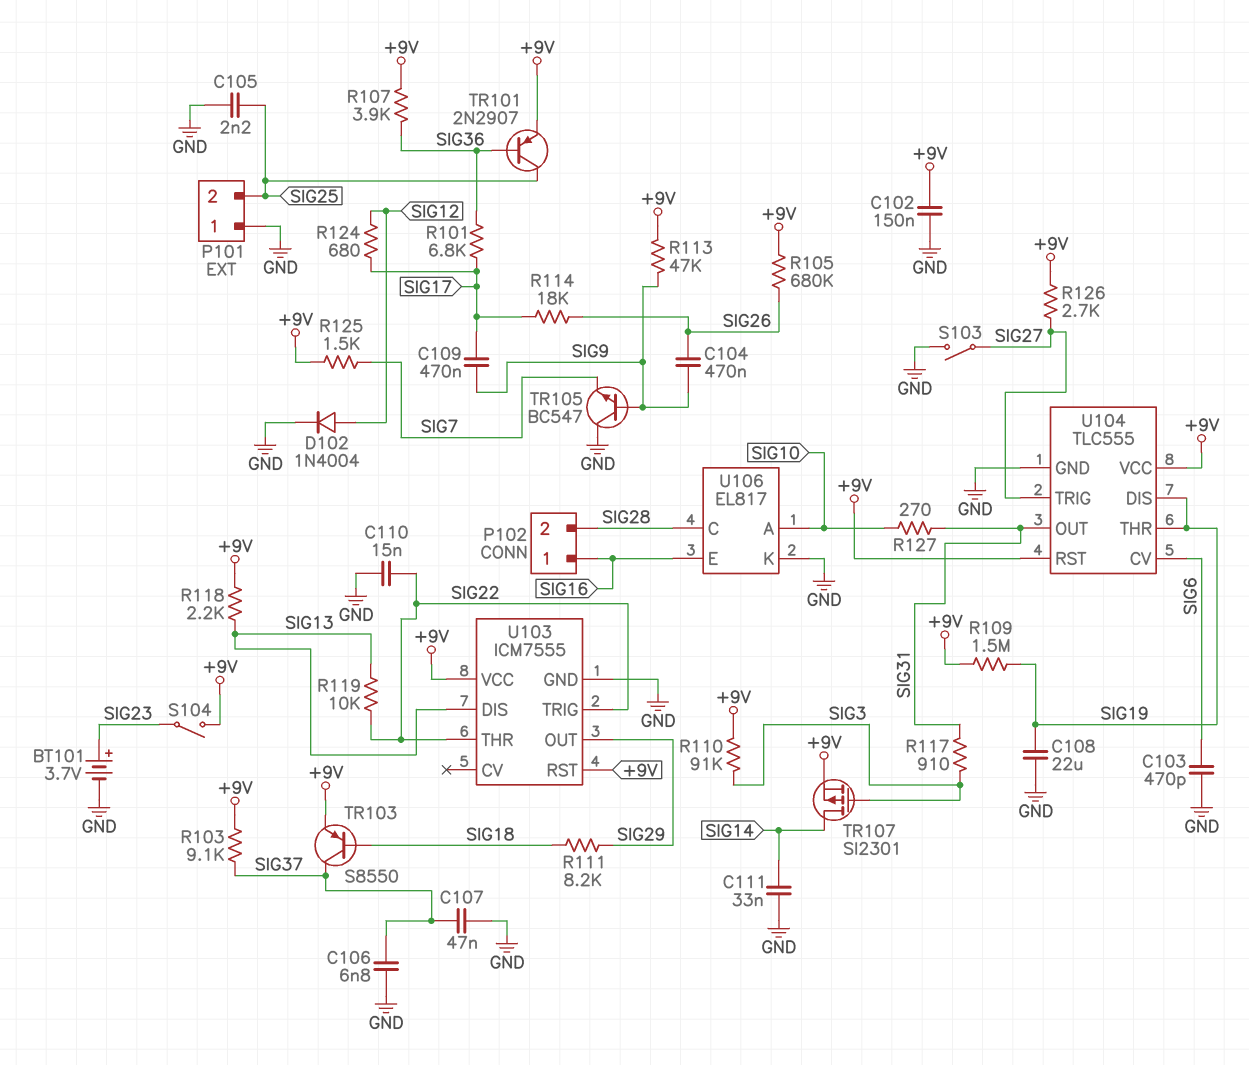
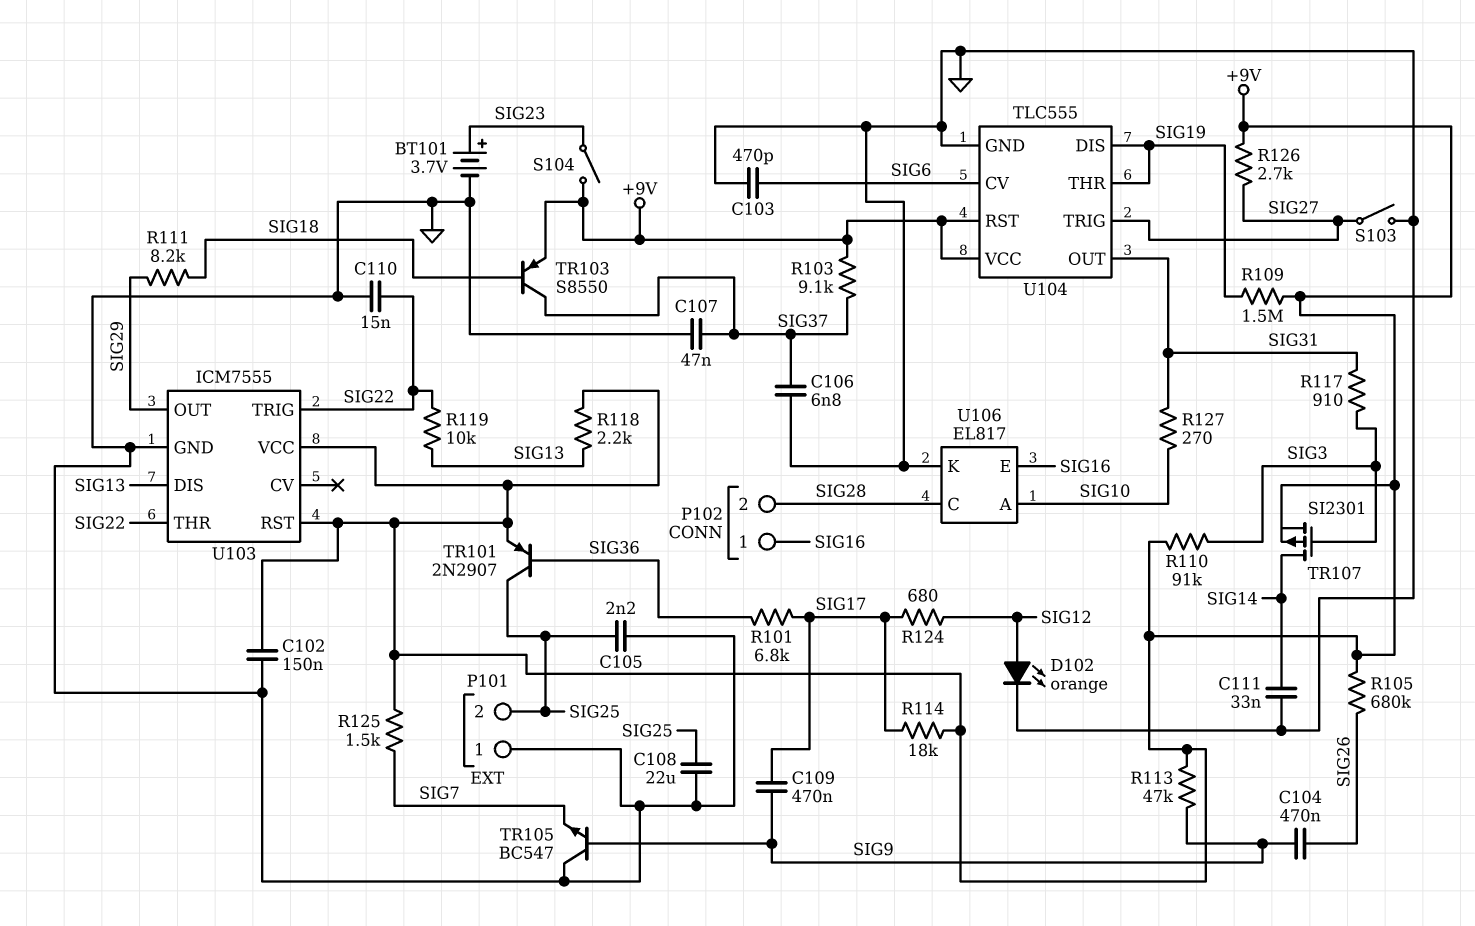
C108: 22uF (GND, SIG19) -> 22uF (GND, SIG25)
D102: diode 1N4004 (A SIG12, K GND) -> LED orange (A SIG12, K GND)
R107: 3.9k (+9V, SIG36) -> none
R114: 18k (SIG17, SIG26) -> 18k (+9V, SIG17)

